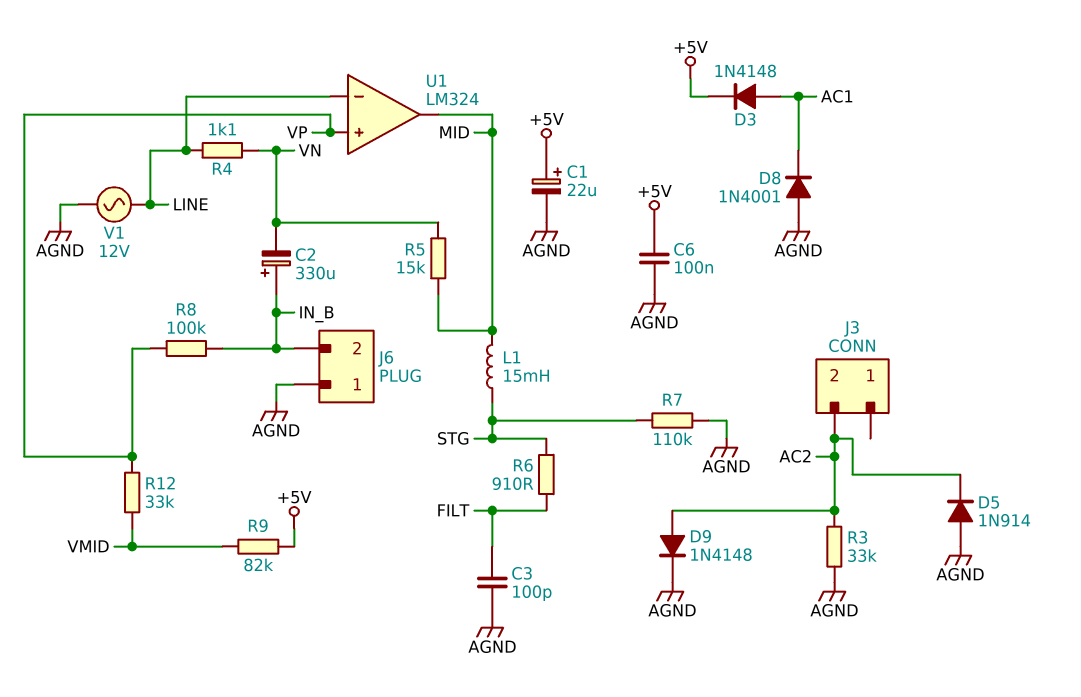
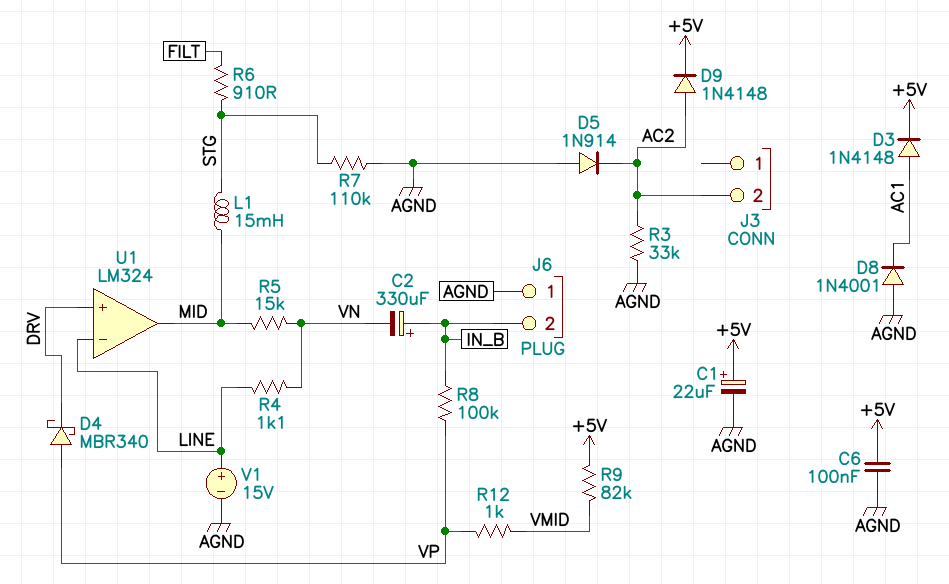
C3: 100pF (AGND, FILT) -> none
D4: none -> schottky MBR340 (A VP, K DRV)
D9: diode 1N4148 (A AC2, K AGND) -> diode 1N4148 (A AC2, K +5V)
R12: 33k (VMID, VP) -> 1k (VMID, VP)
U1 pin in+: VP -> DRV
V1: AC 12V (AGND, LINE) -> 15V (plus LINE, minus AGND)

